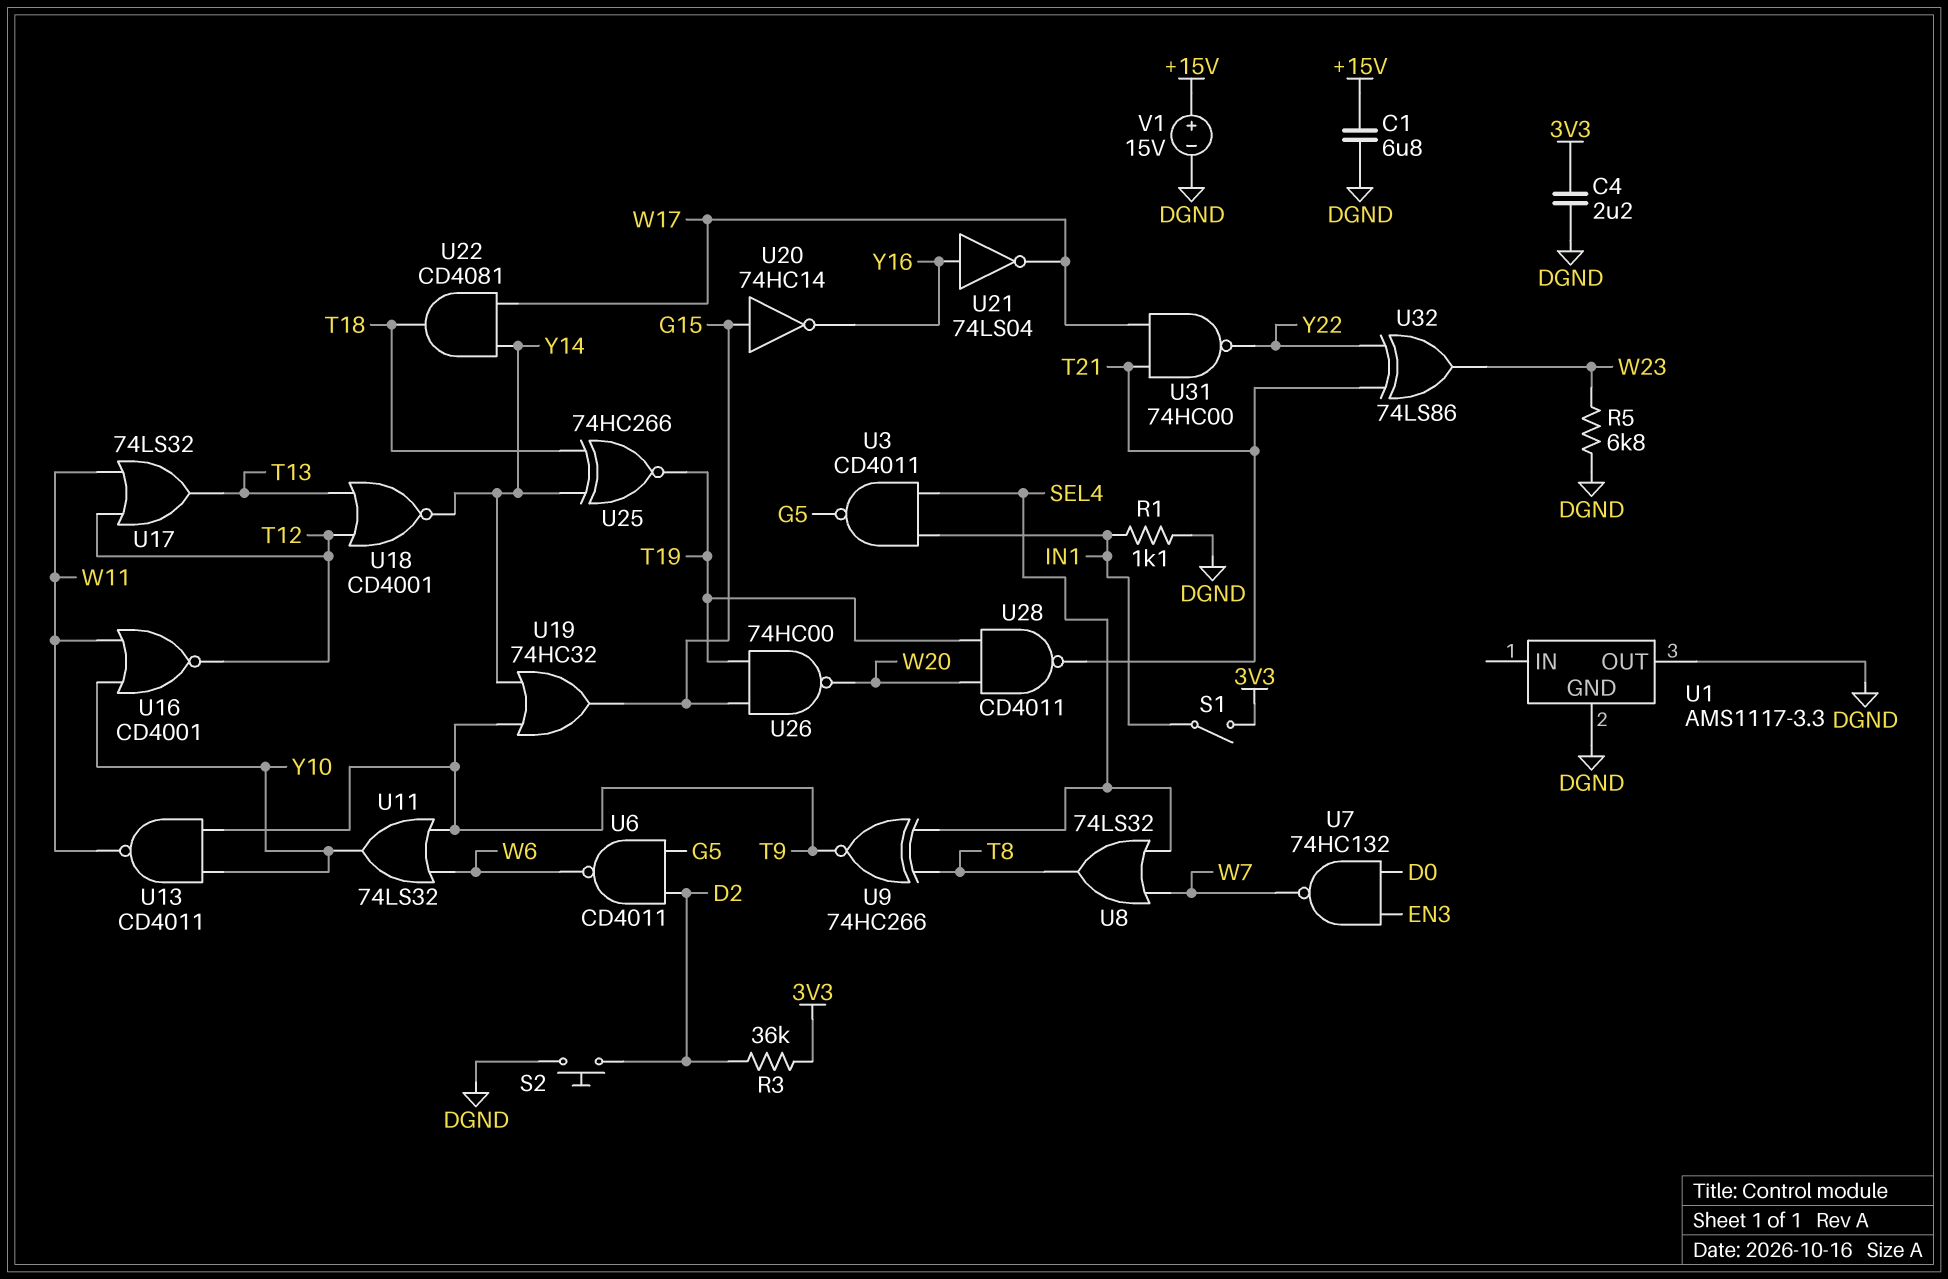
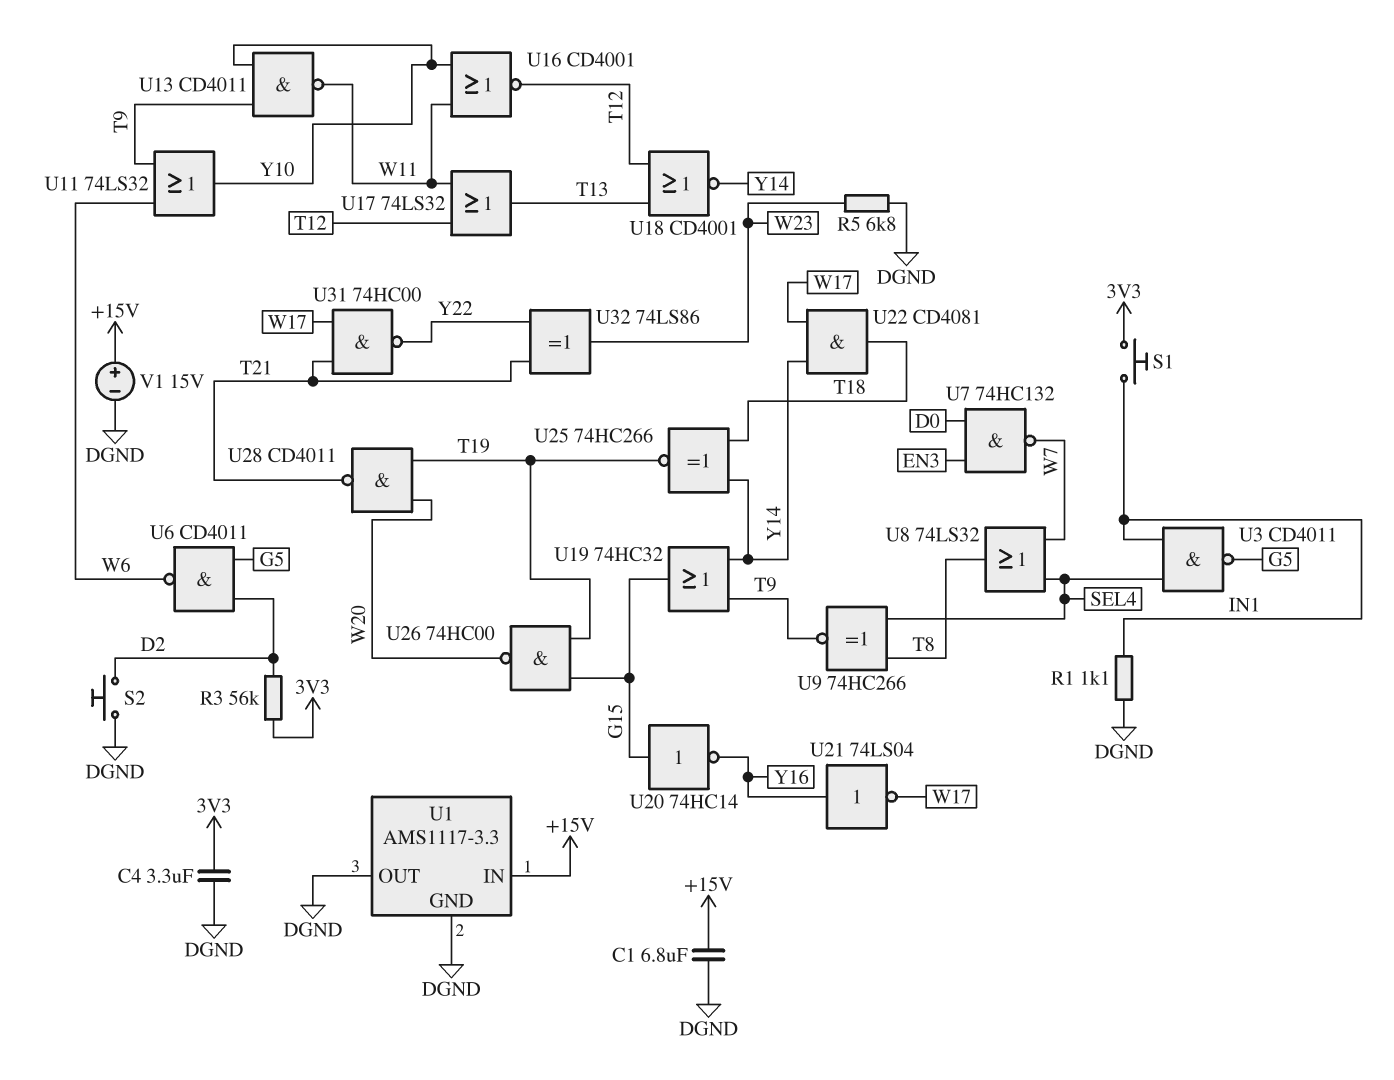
C4: 2.2uF (3V3, DGND) -> 3.3uF (3V3, DGND)
R3: 36k (3V3, D2) -> 56k (3V3, D2)
S1: switch (3V3, IN1) -> button (3V3, IN1)
U1 pin IN: none -> +15V

